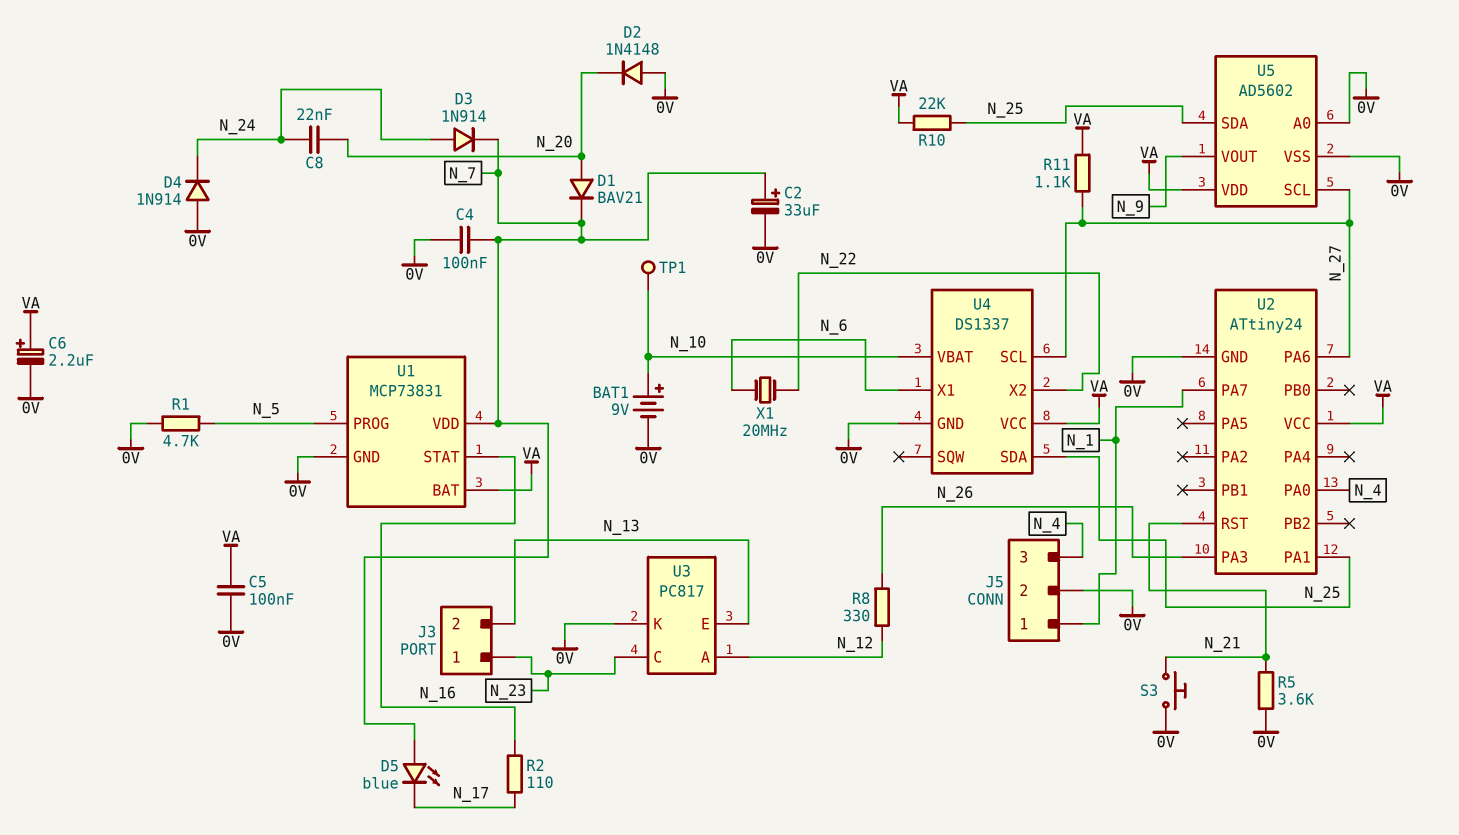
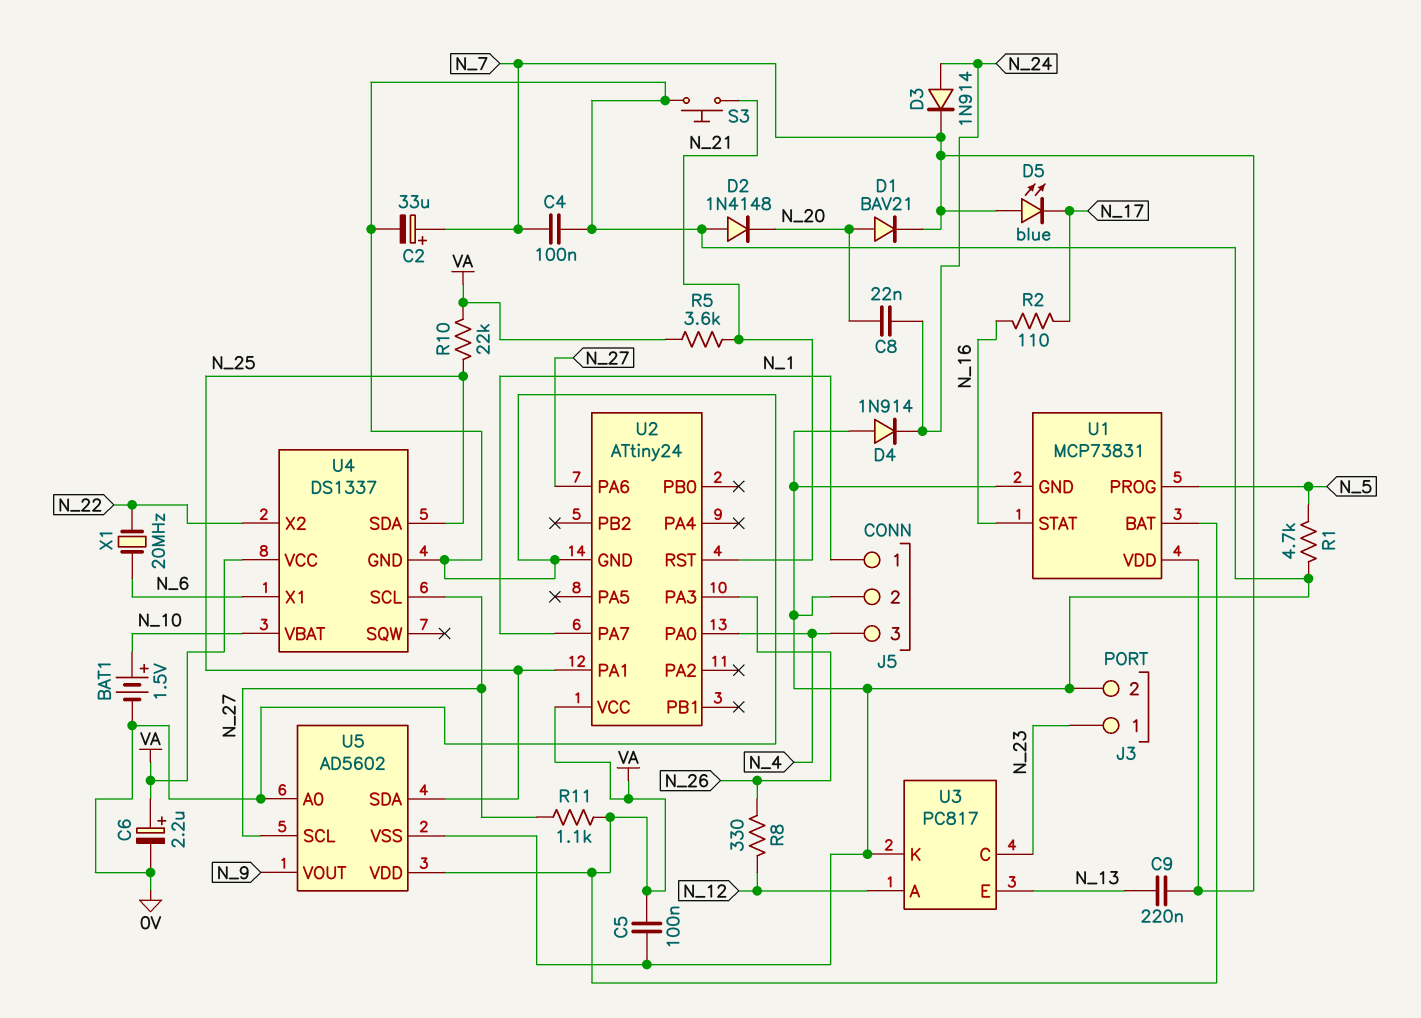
BAT1: 9V (plus N_10, minus 0V) -> 1.5V (plus N_10, minus 0V)
C9: none -> 220nF (N_7, N_13)
J3 pin 2: N_13 -> 0V
R5: 3.6k (0V, N_21) -> 3.6k (N_21, VA)
TP1: test point (N_10) -> none

